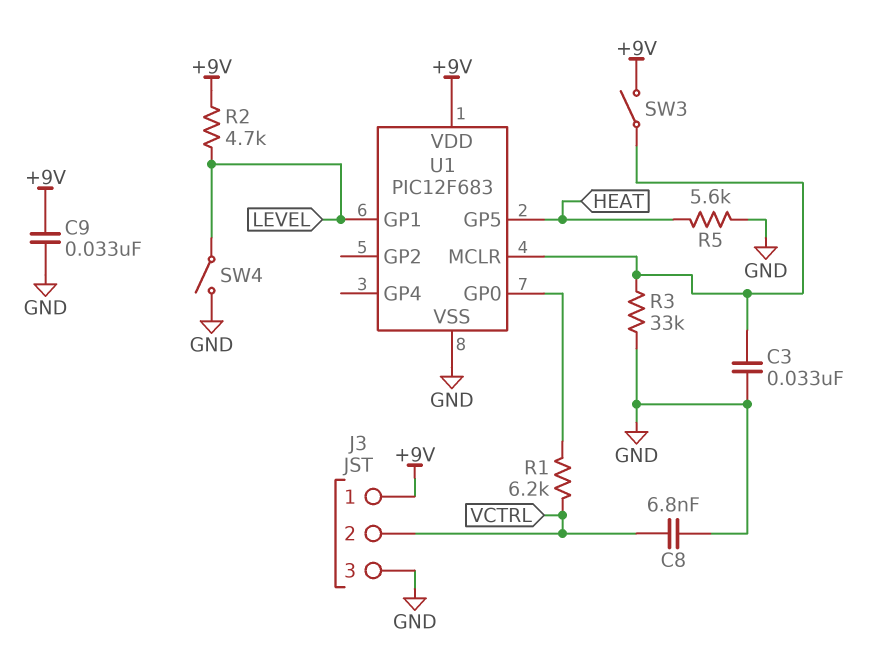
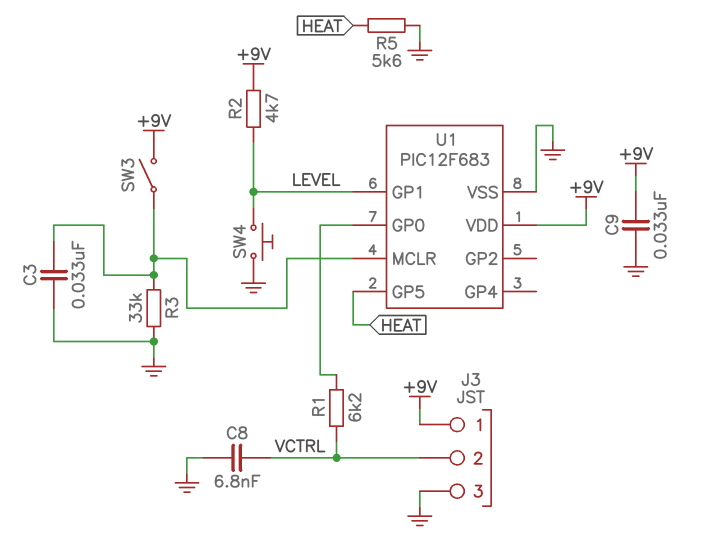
SW4: switch (GND, LEVEL) -> button (GND, LEVEL)

